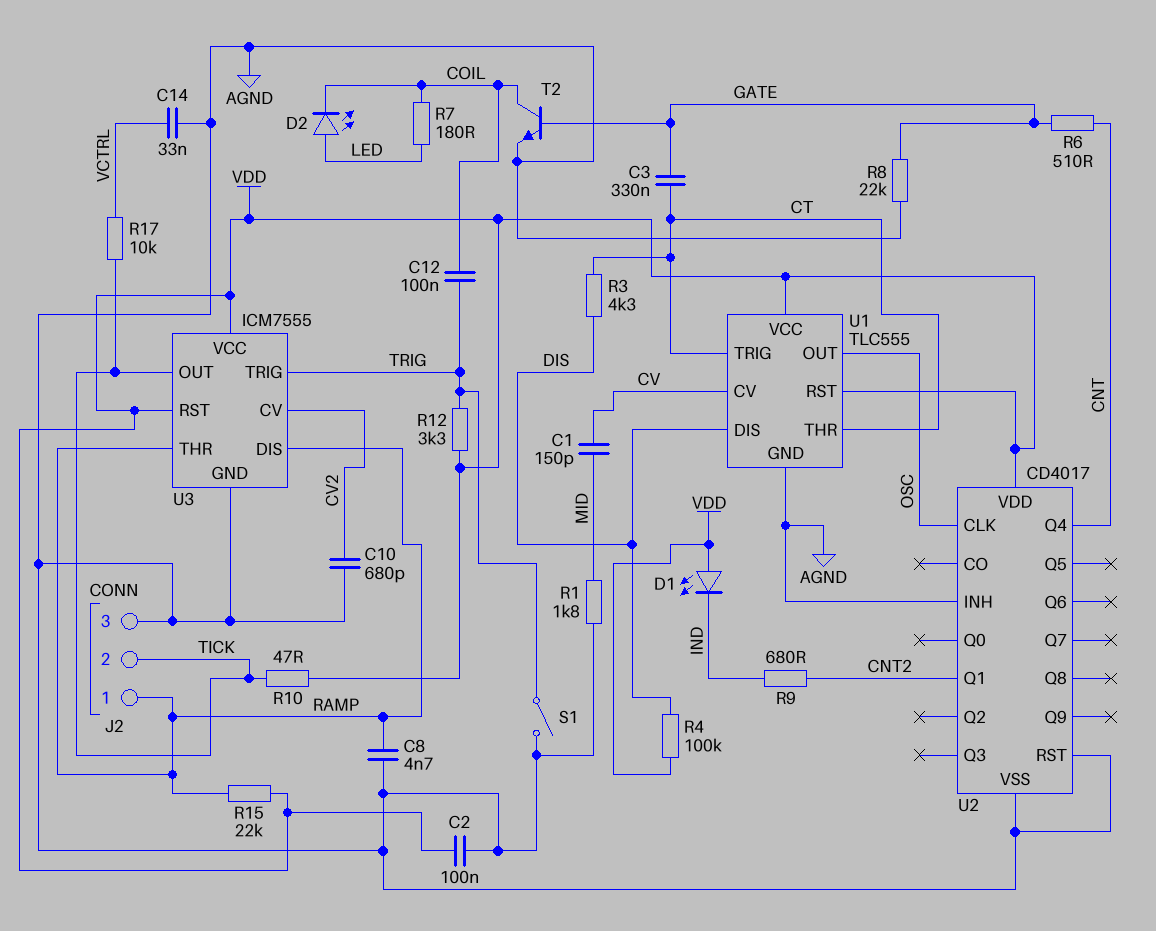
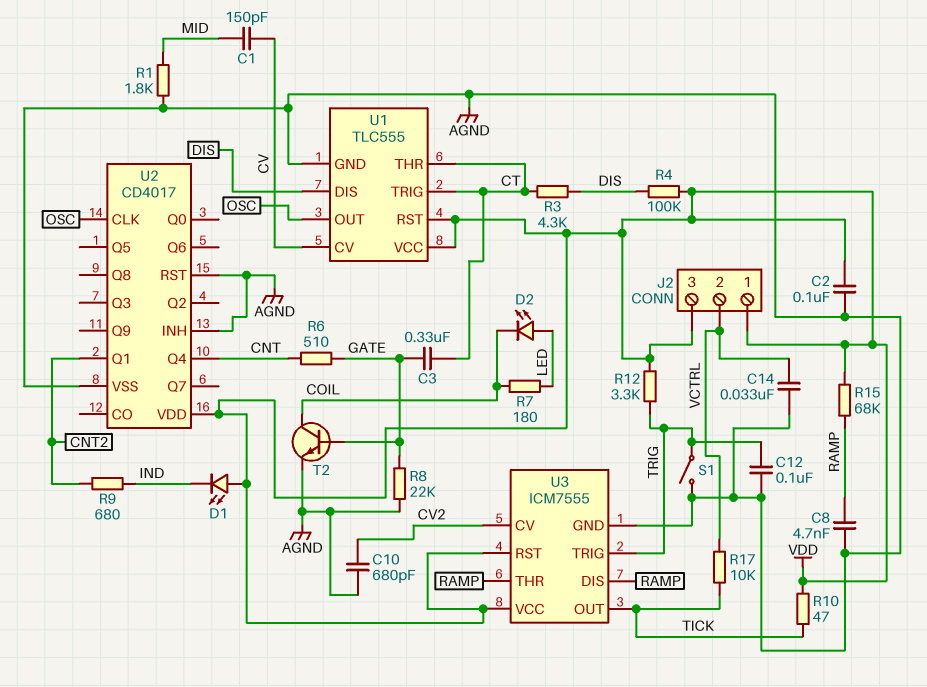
C12: 100nF (COIL, TRIG) -> 100nF (AGND, TRIG)
J2 pin 1: RAMP -> VDD
J2 pin 2: TICK -> VCTRL
J2 pin 3: AGND -> VDD
R15: 22k (RAMP, VDD) -> 68k (RAMP, VDD)

